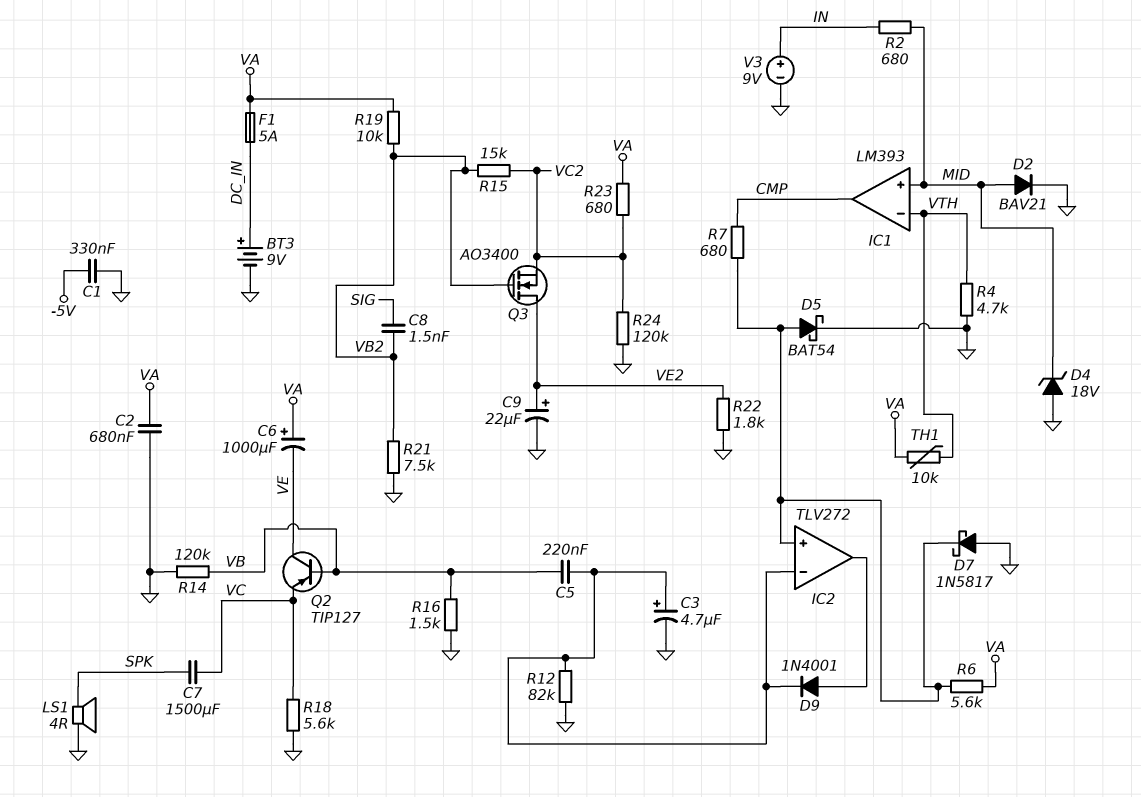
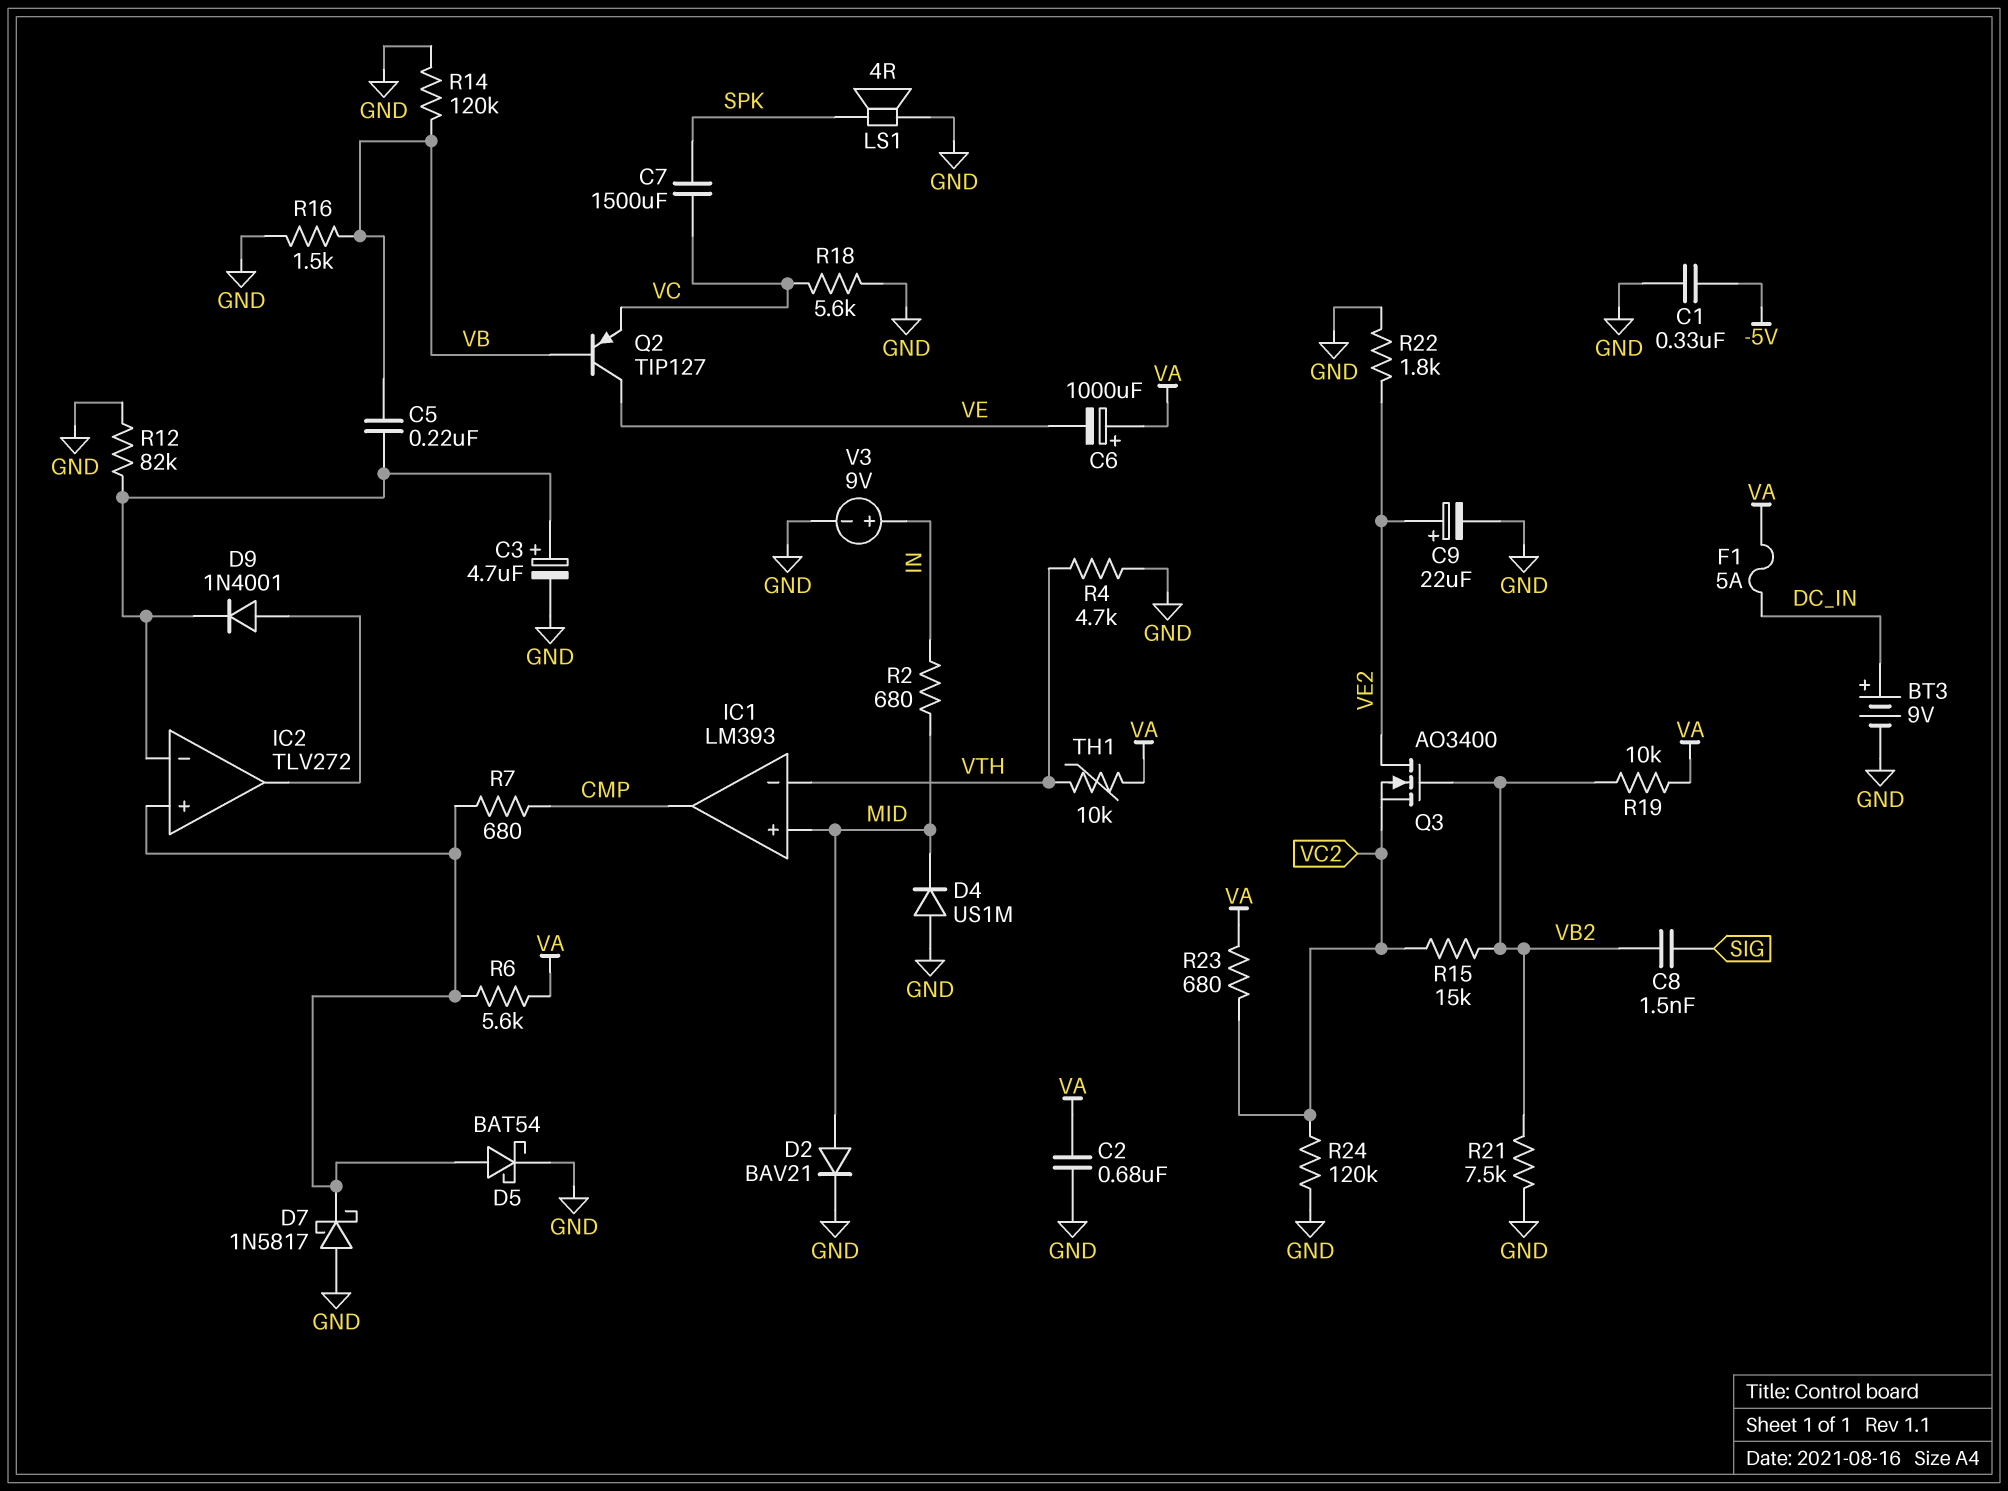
D4: zener 18V (A GND, K MID) -> diode US1M (A GND, K MID)

